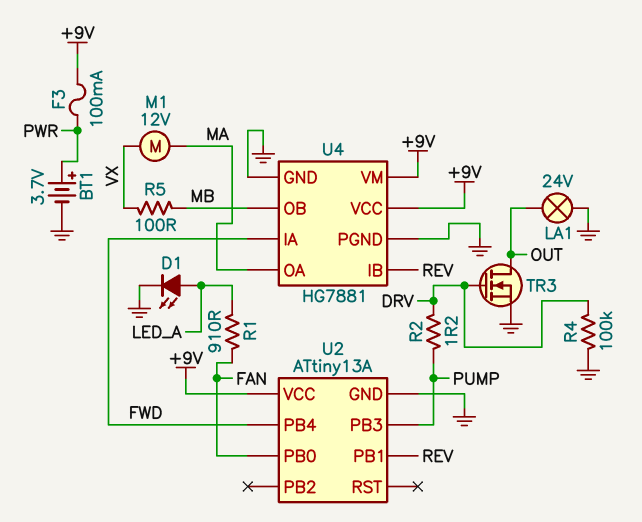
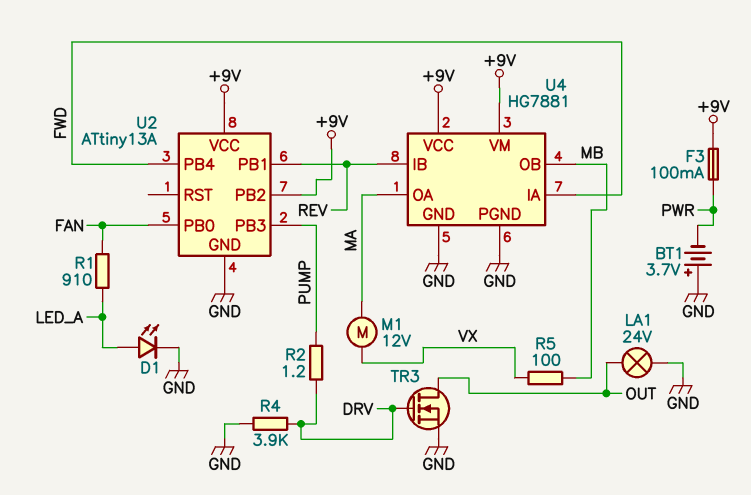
BT1: 3.7V (plus PWR, minus GND) -> 3.7V (plus GND, minus PWR)
R4: 100k (DRV, GND) -> 3.9k (DRV, GND)
U2 pin PB2: none -> +9V

